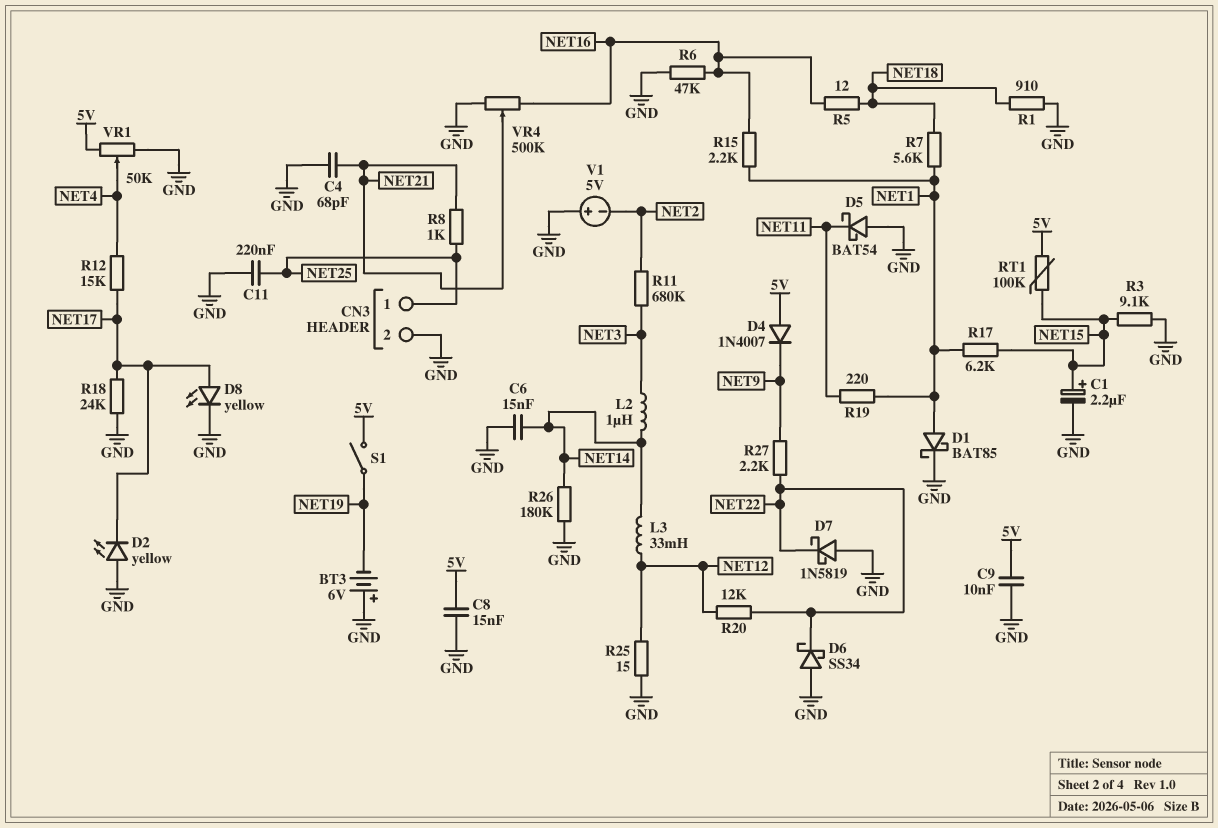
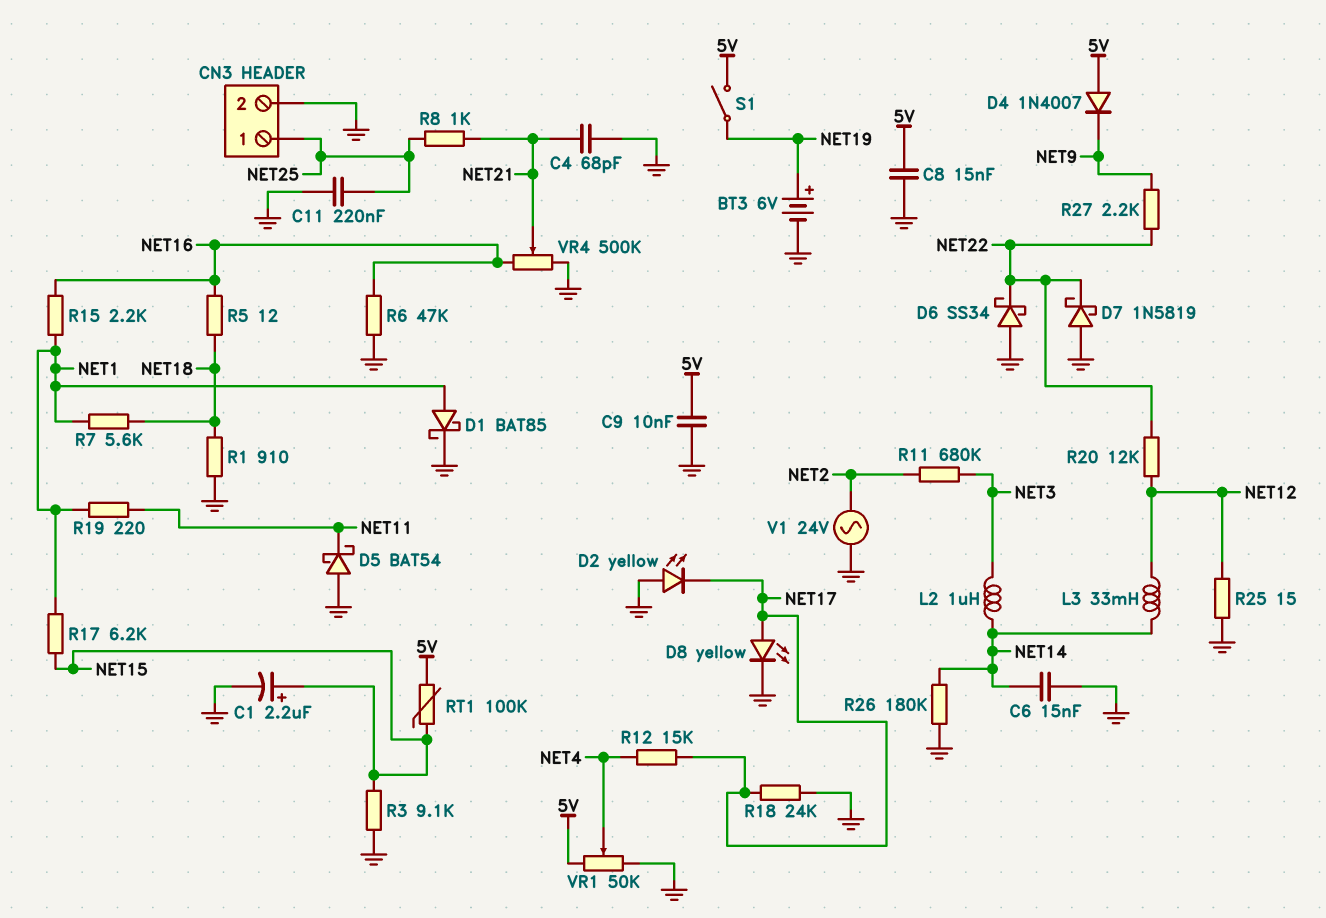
BT3: 6V (plus GND, minus NET19) -> 6V (plus NET19, minus GND)
V1: 5V (plus GND, minus NET2) -> AC 24V (GND, NET2)

